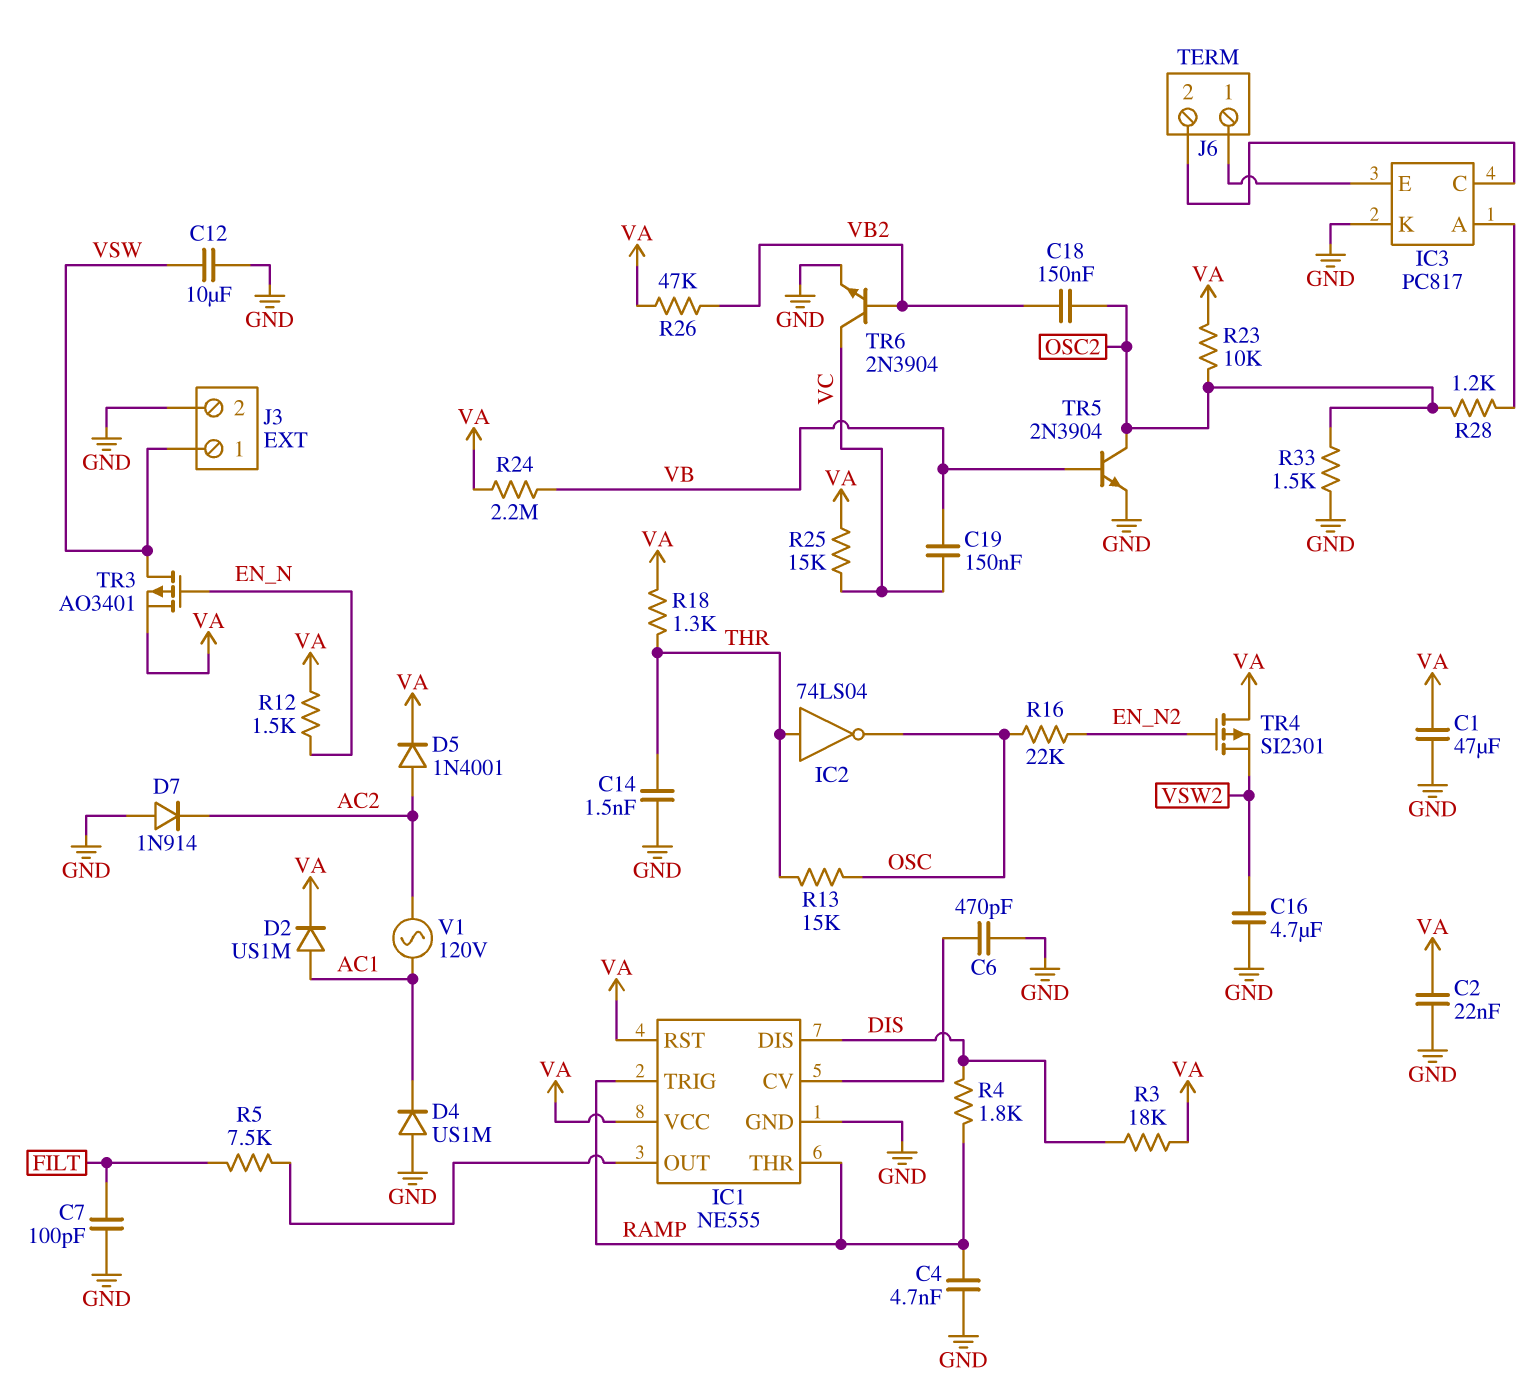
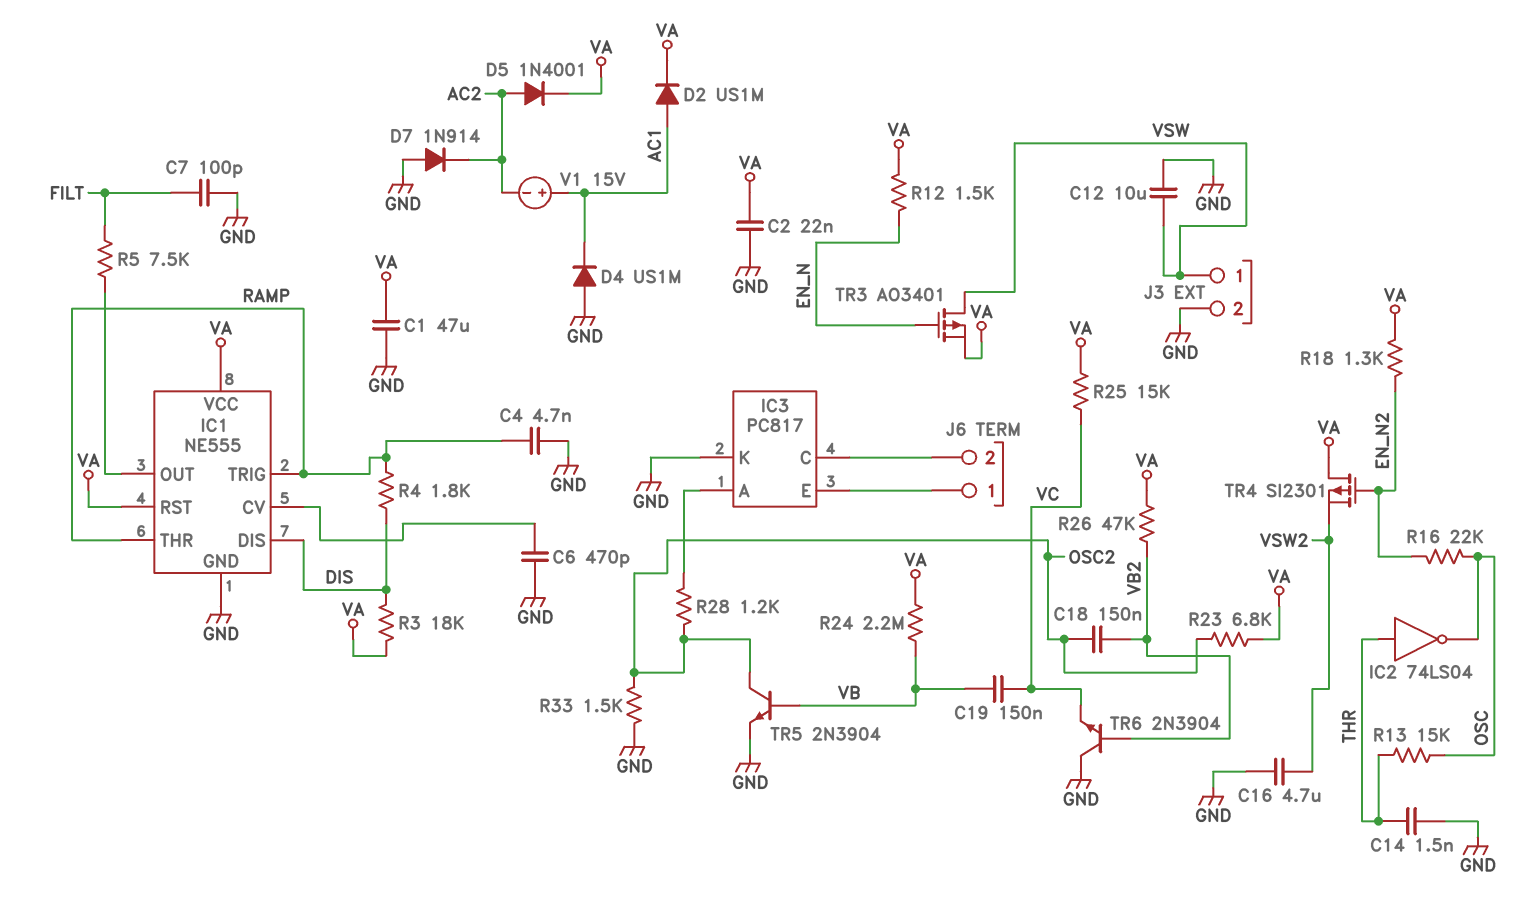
R18: 1.3k (THR, VA) -> 1.3k (EN_N2, VA)
R23: 10k (OSC2, VA) -> 6.8k (OSC2, VA)
TR6: NPN 2N3904 (B VB2, C VC, E GND) -> NPN 2N3904 (B VB2, C GND, E VC)
V1: AC 120V (AC1, AC2) -> 15V (plus AC1, minus AC2)

